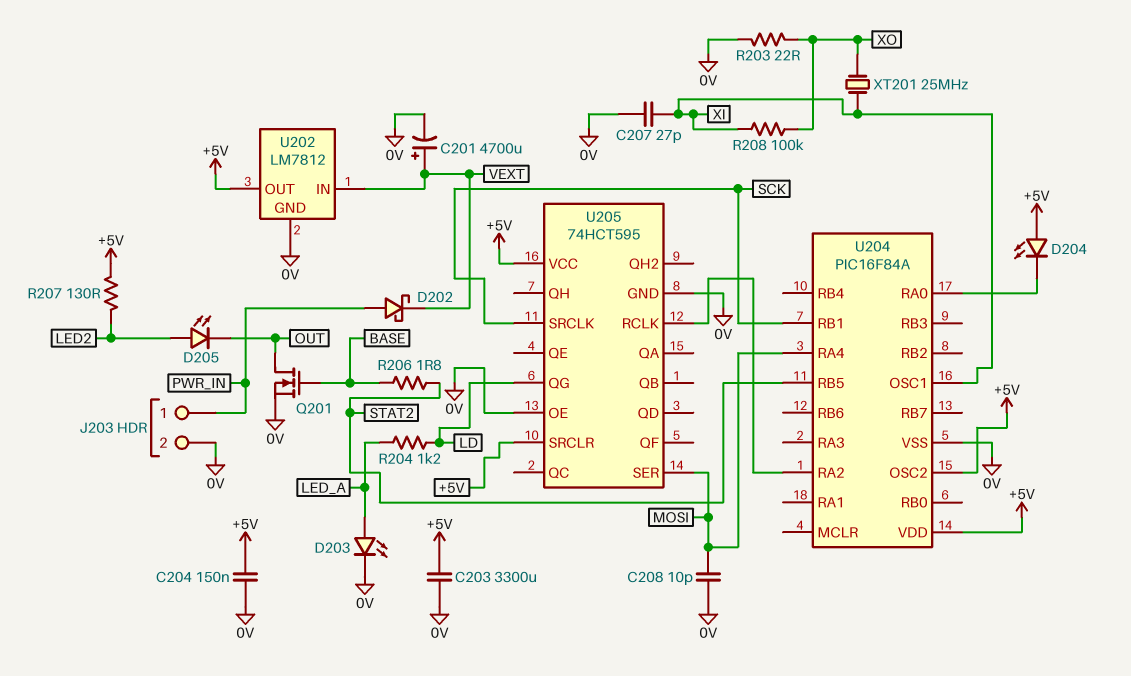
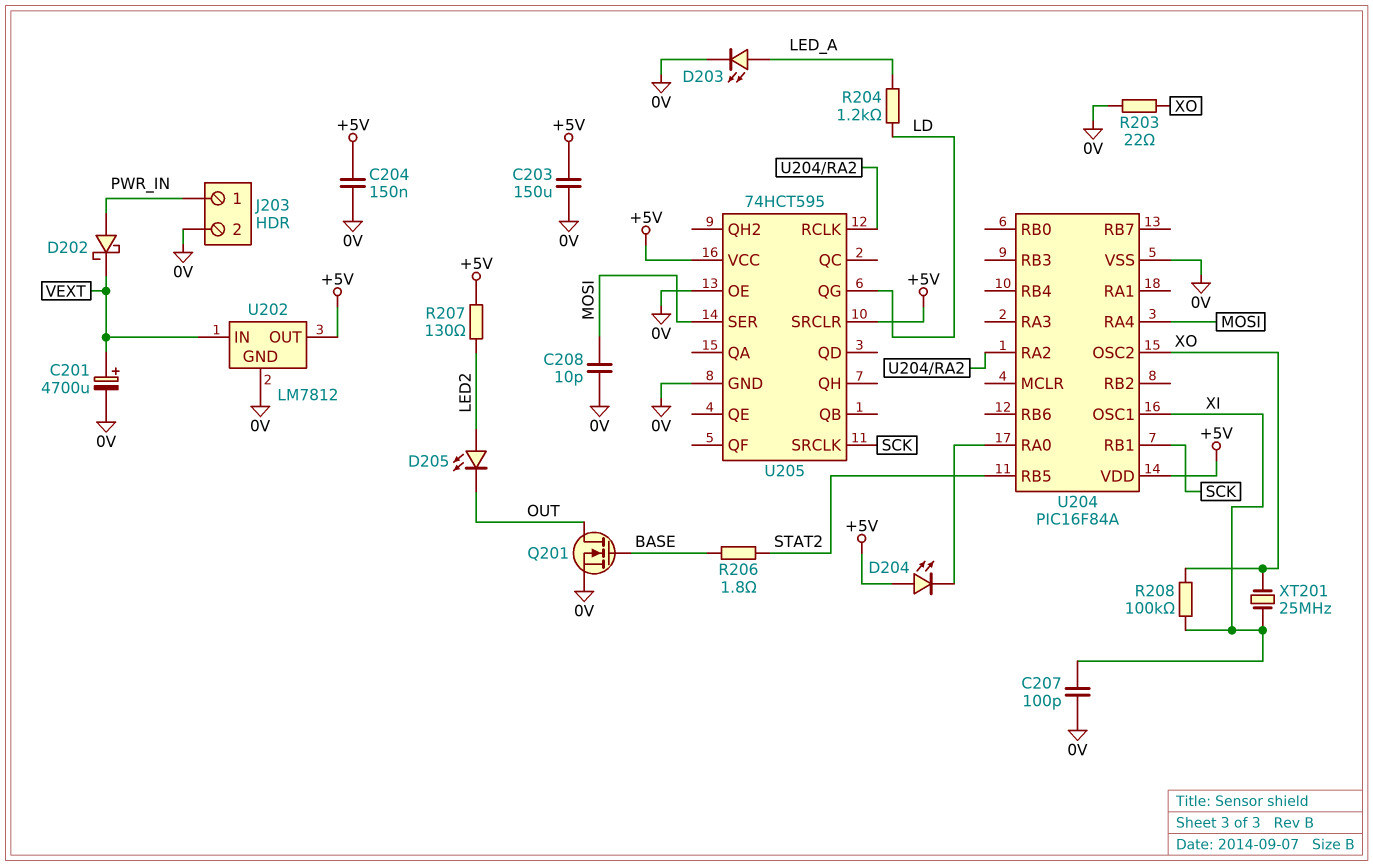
C203: 3300uF (+5V, 0V) -> 150uF (+5V, 0V)
C207: 27pF (0V, XI) -> 100pF (0V, XI)
U204 pin OSC2: +5V -> XO

